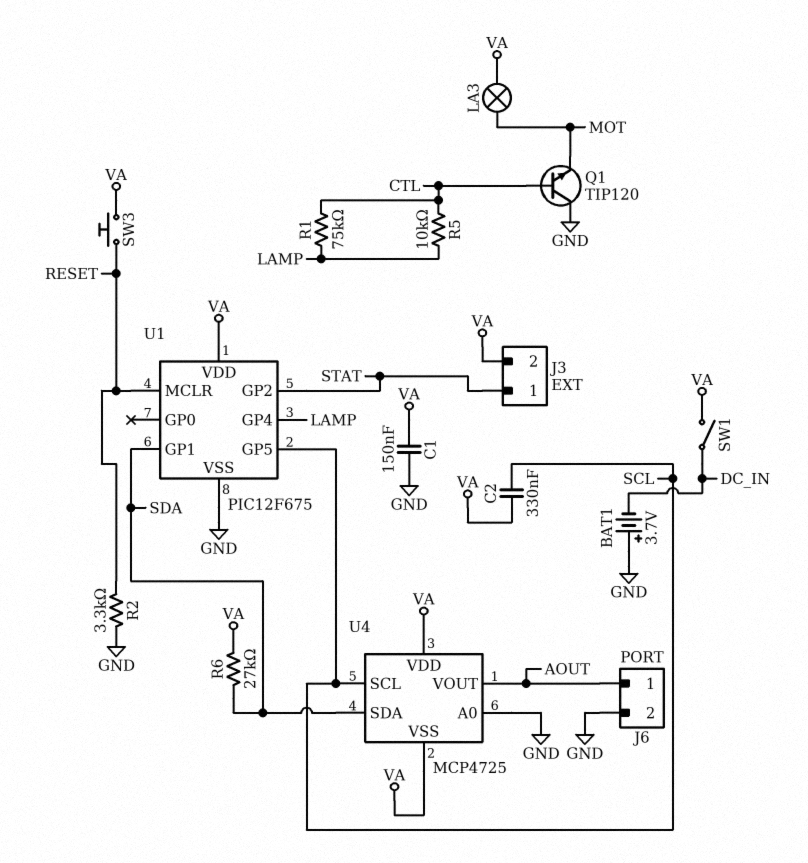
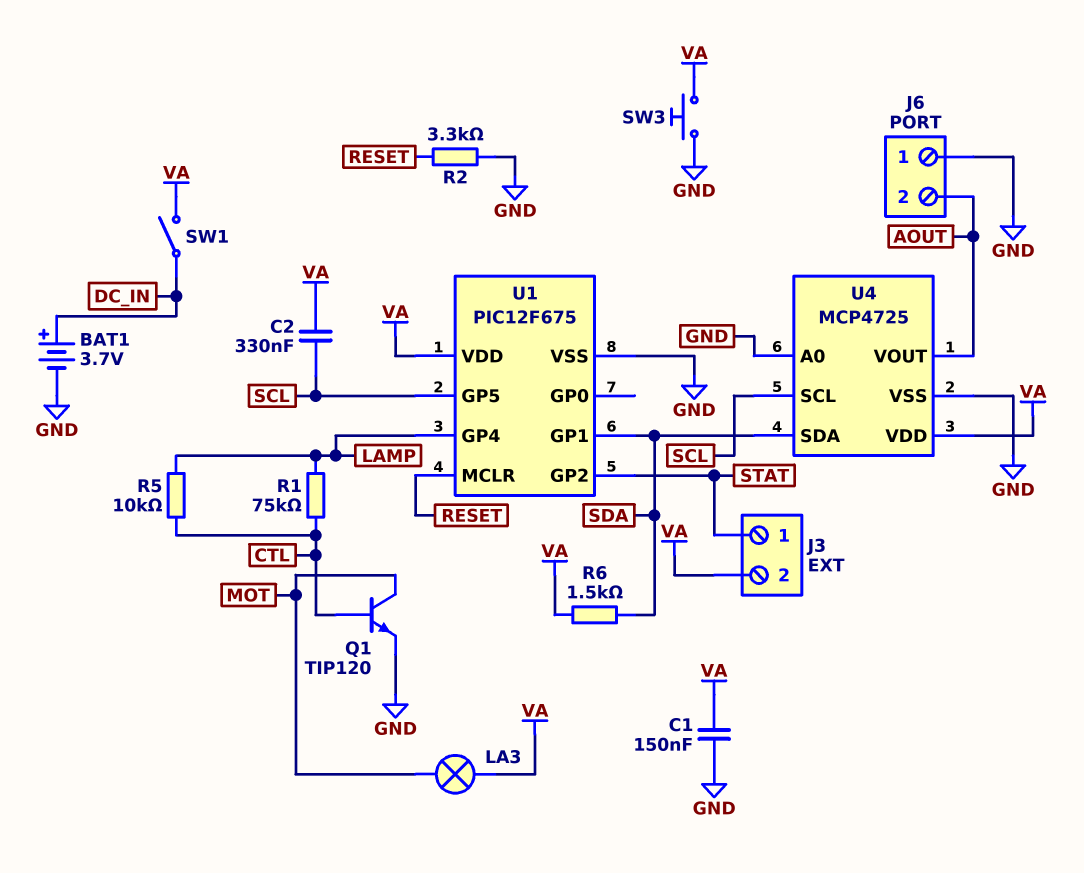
BAT1: 3.7V (plus GND, minus DC_IN) -> 3.7V (plus DC_IN, minus GND)
J6 pin 1: AOUT -> GND
J6 pin 2: GND -> AOUT
Q1: NPN TIP120 (B CTL, C GND, E MOT) -> NPN TIP120 (B CTL, C MOT, E GND)
R6: 27k (SDA, VA) -> 1.5k (SDA, VA)
SW3: button (RESET, VA) -> button (GND, VA)
U4 pin VSS: VA -> GND

